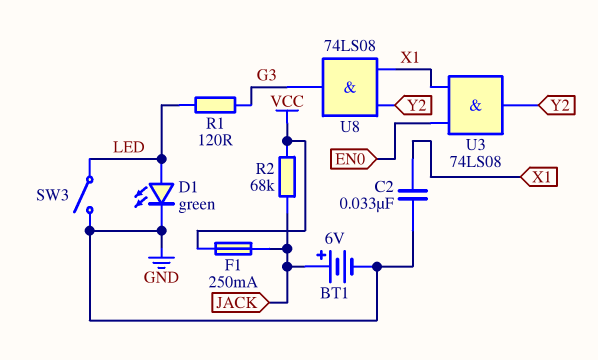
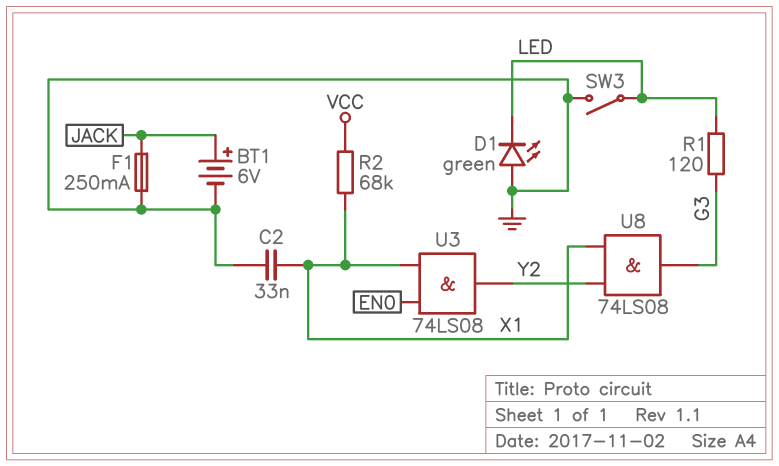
D1: LED green (A LED, K GND) -> LED green (A GND, K LED)
F1: 250mA (JACK, VCC) -> 250mA (GND, JACK)
R2: 68k (JACK, VCC) -> 68k (VCC, X1)

